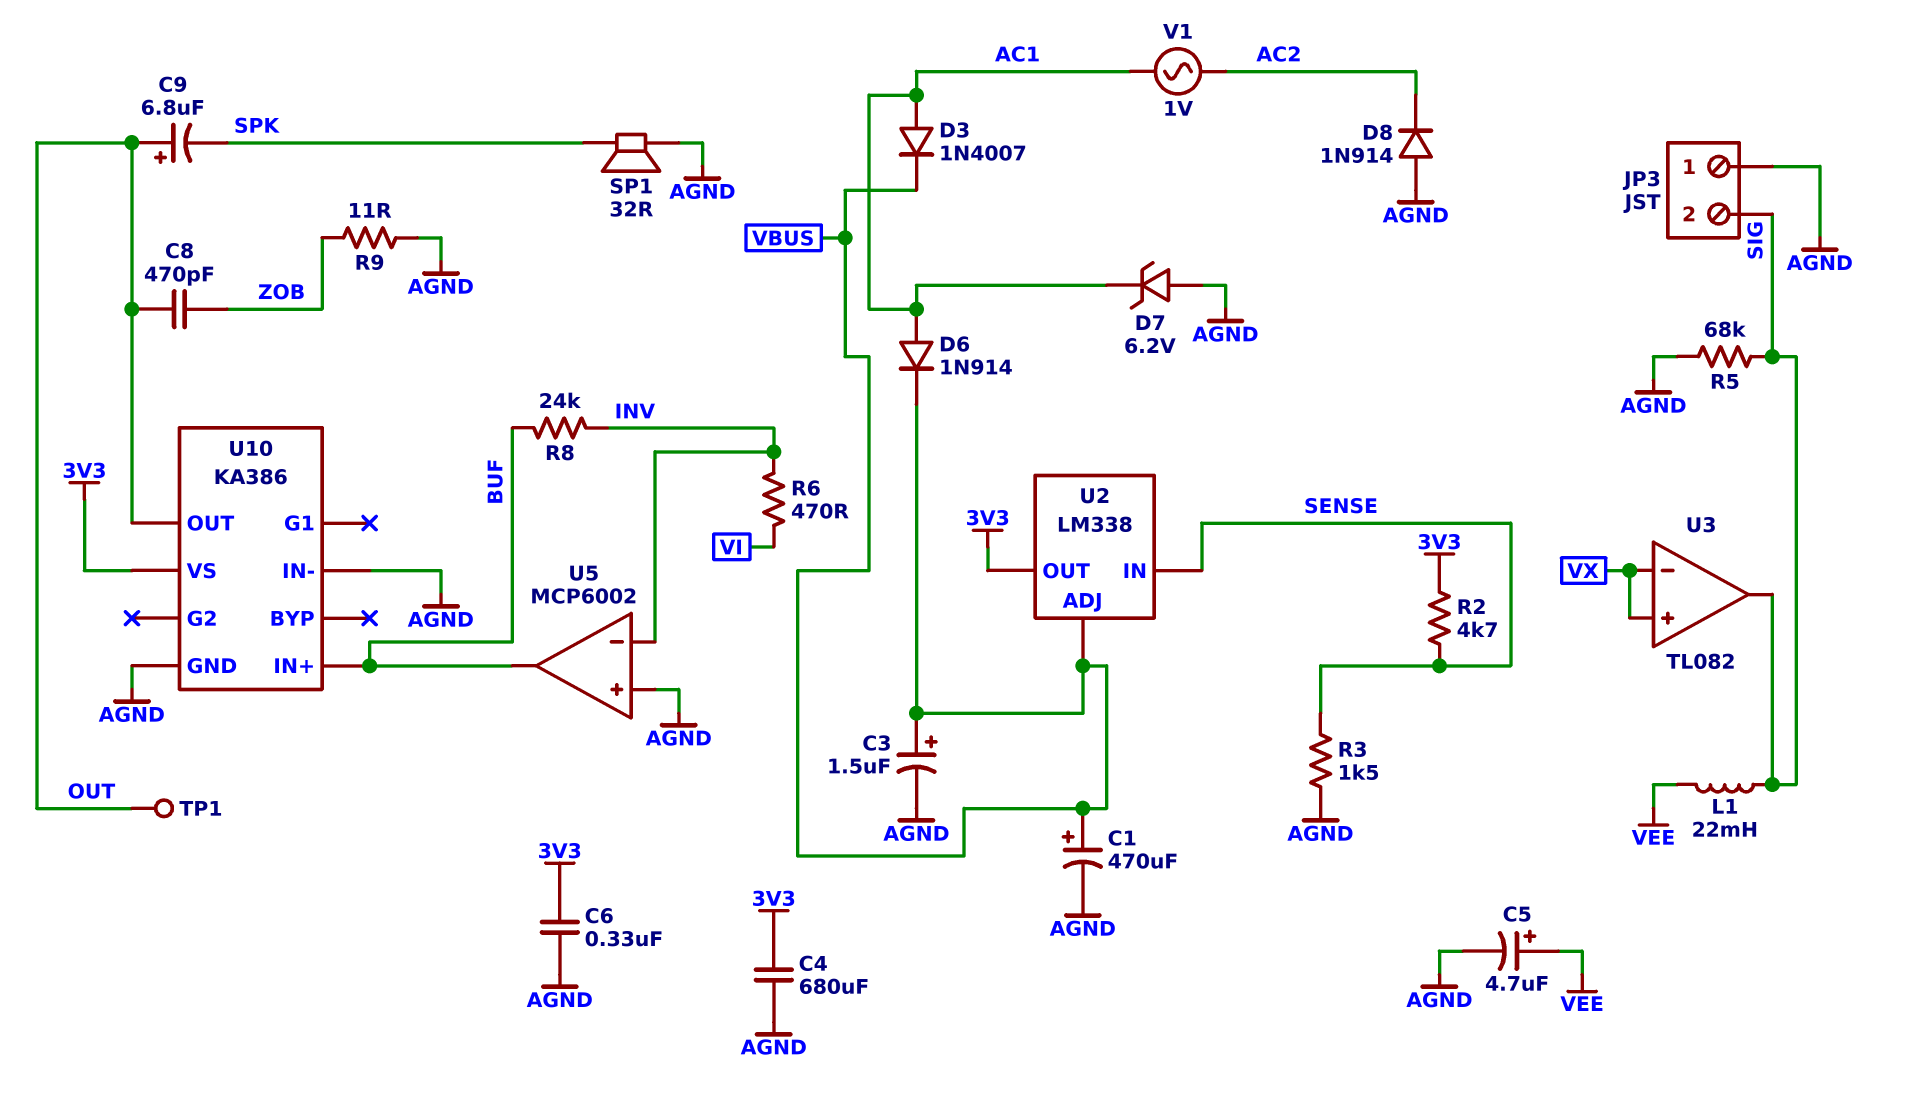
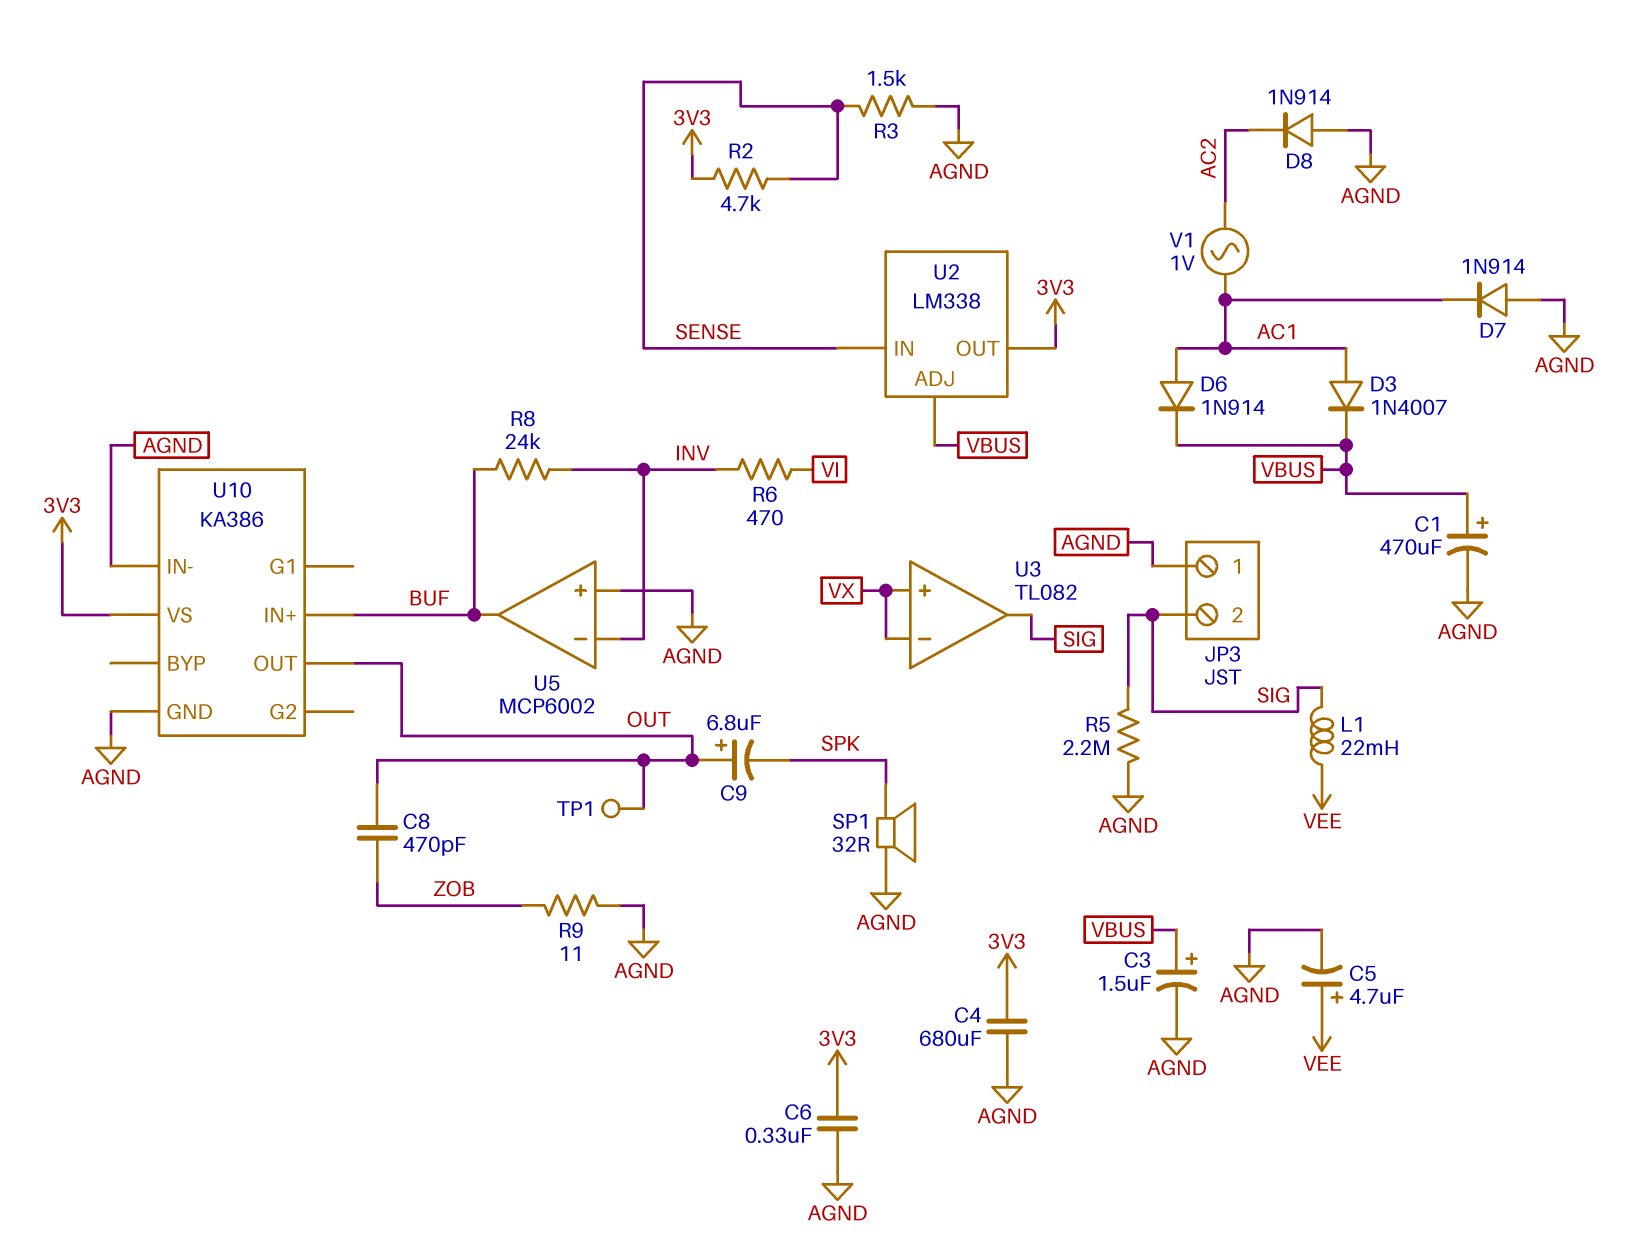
D7: zener 6.2V (A AGND, K AC1) -> diode 1N914 (A AGND, K AC1)
R5: 68k (AGND, SIG) -> 2.2M (AGND, SIG)

